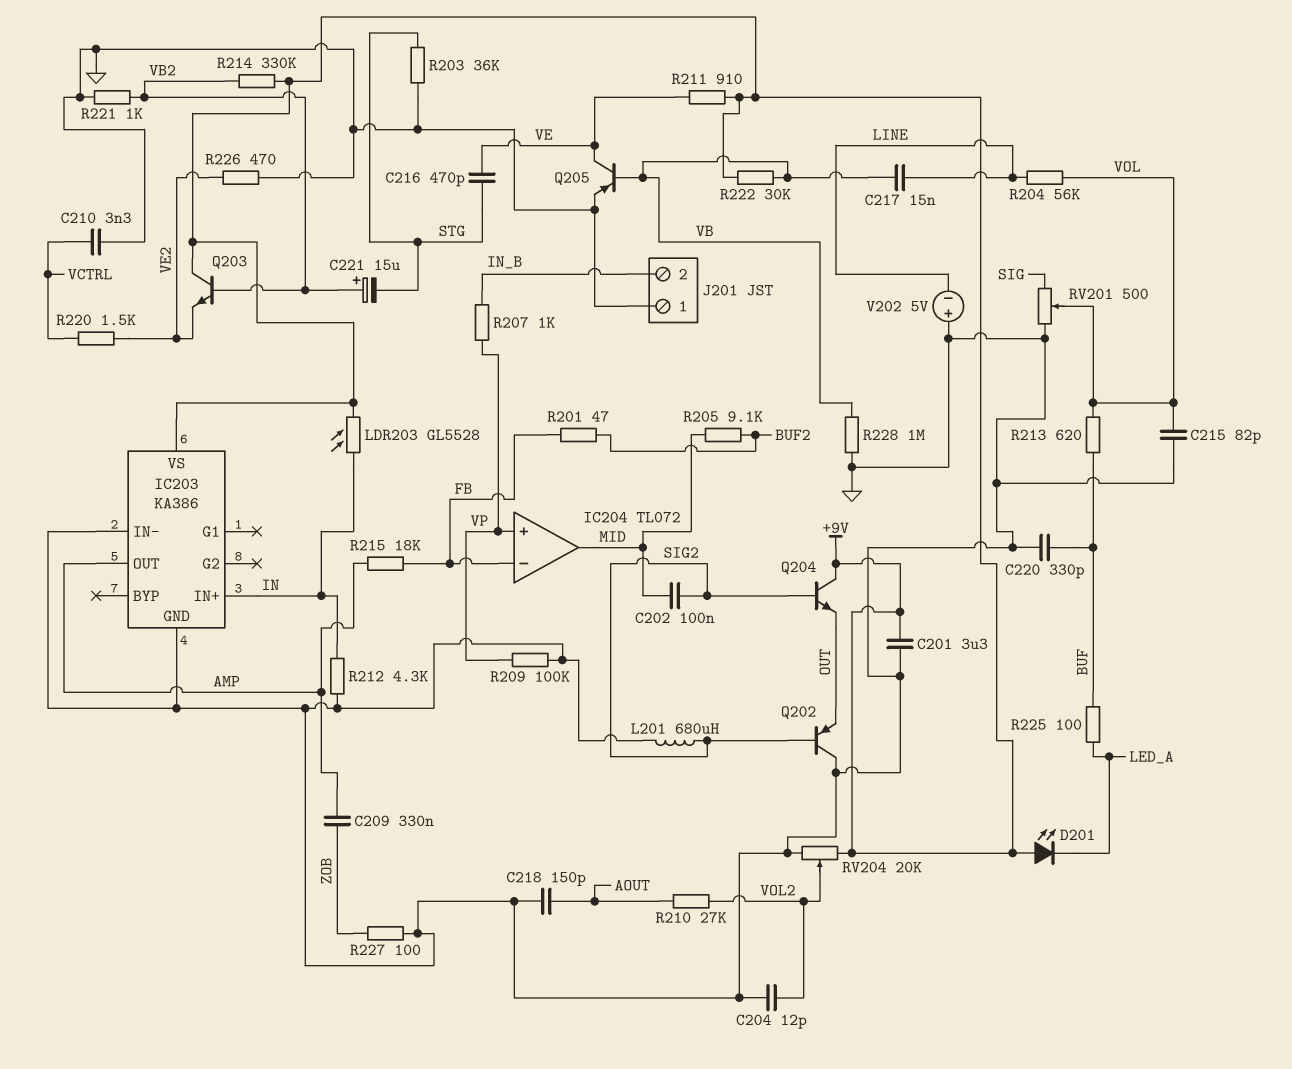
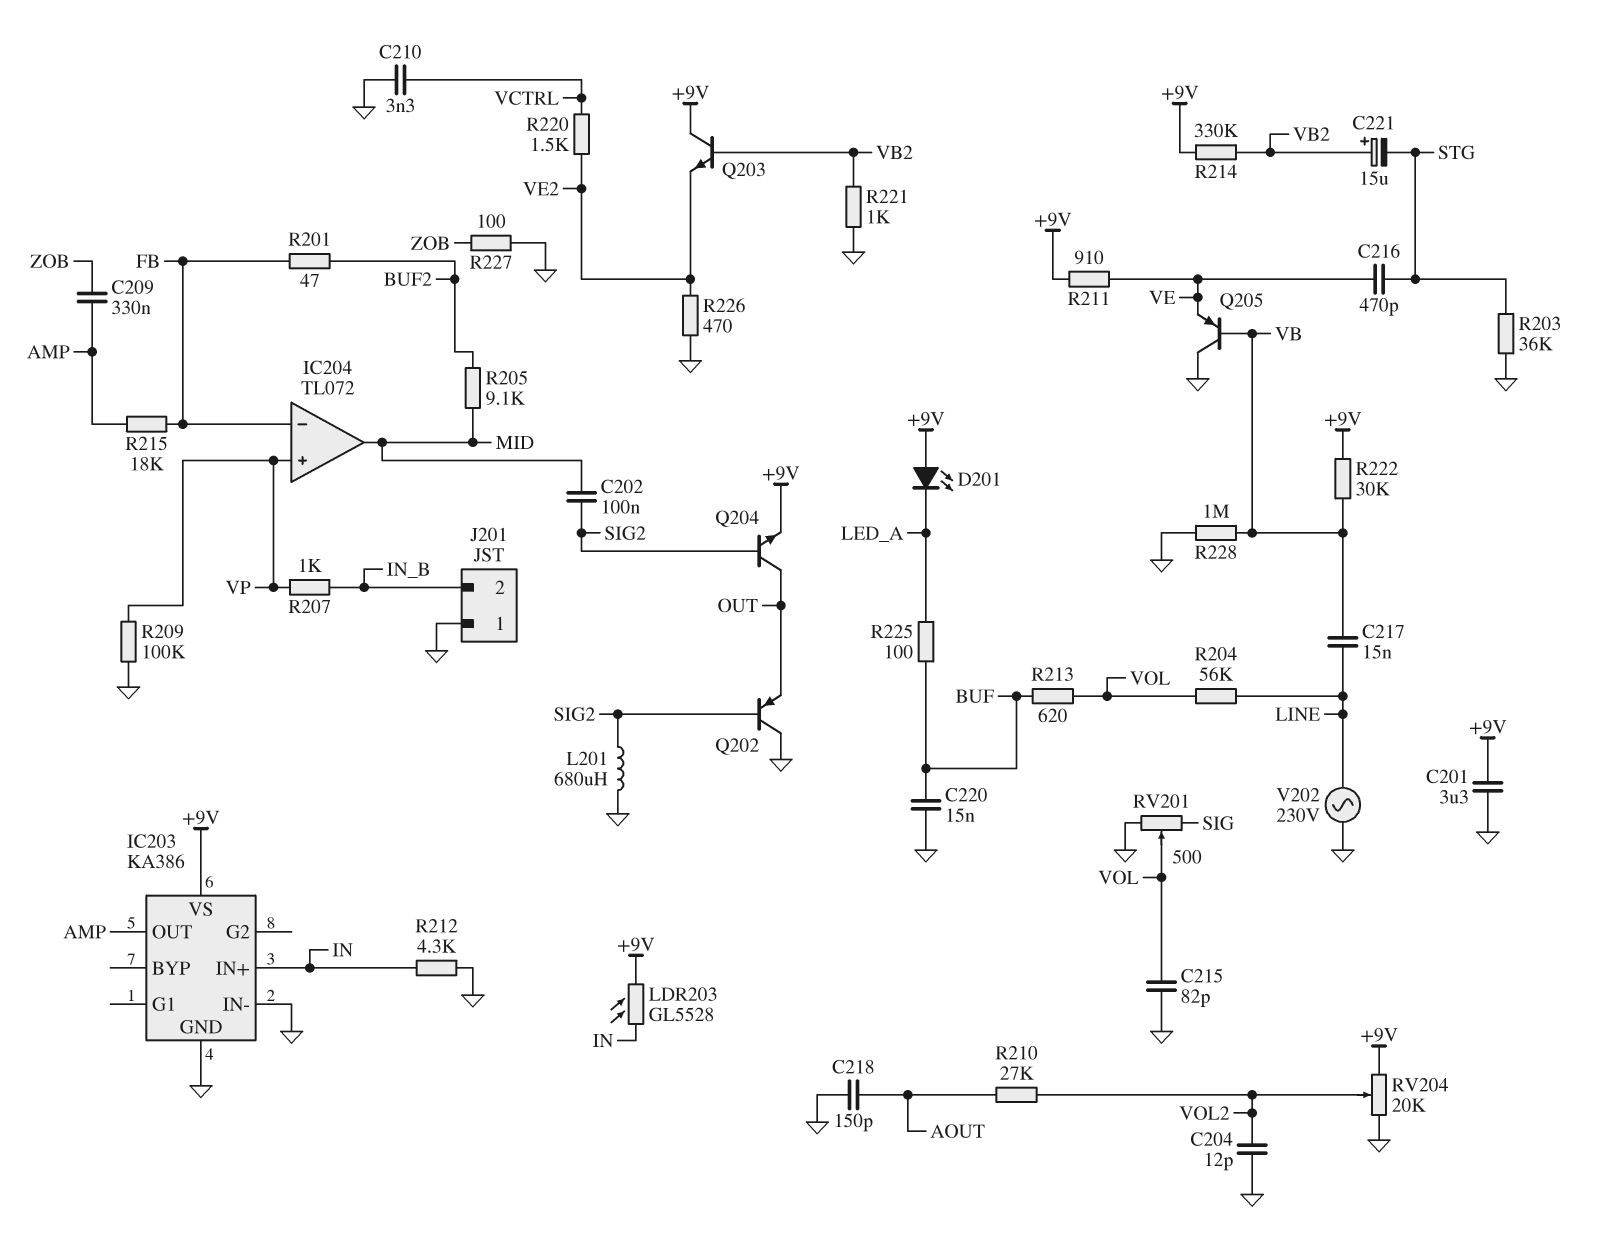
C220: 330pF (BUF, GND) -> 15nF (BUF, GND)
Q204: NPN (B SIG2, C +9V, E OUT) -> NPN (B SIG2, C OUT, E +9V)
Q205: PNP (B VB, C VE, E GND) -> PNP (B VB, C GND, E VE)
V202: 5V (plus GND, minus LINE) -> AC 230V (GND, LINE)

